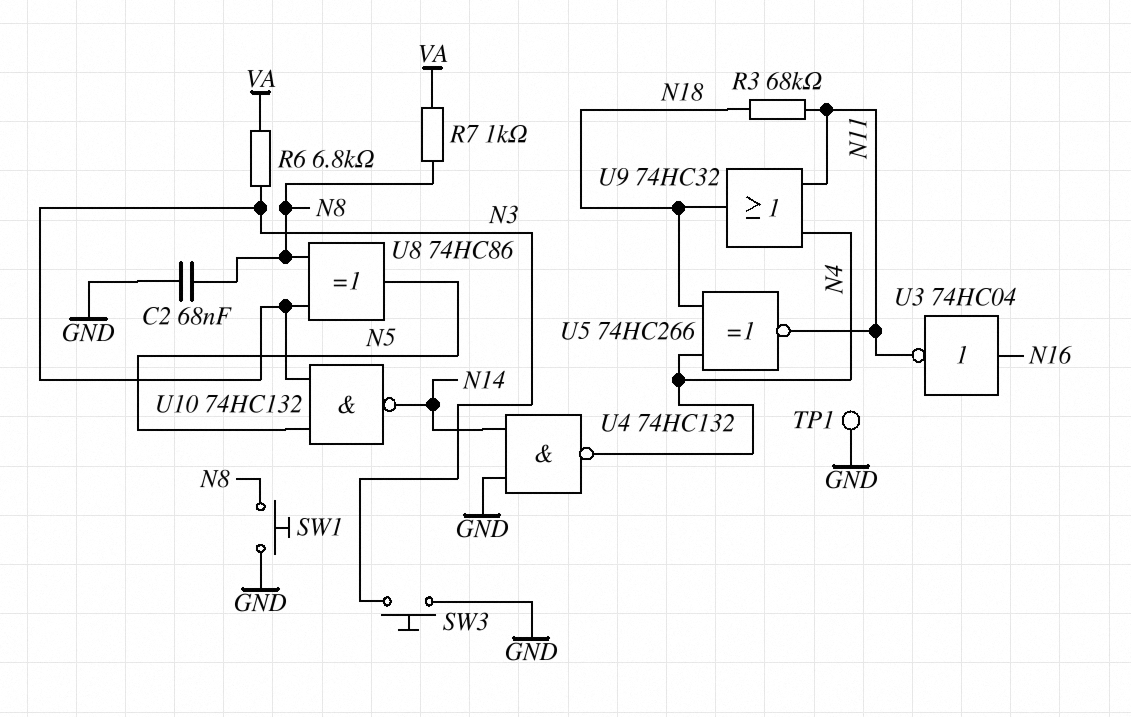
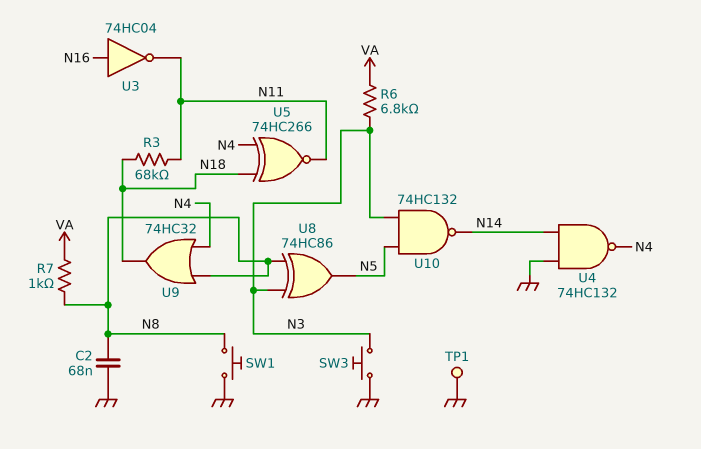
U9: OR 74HC32 (in N4, in N11, out N18) -> OR 74HC32 (in N4, in N8, out N18)

